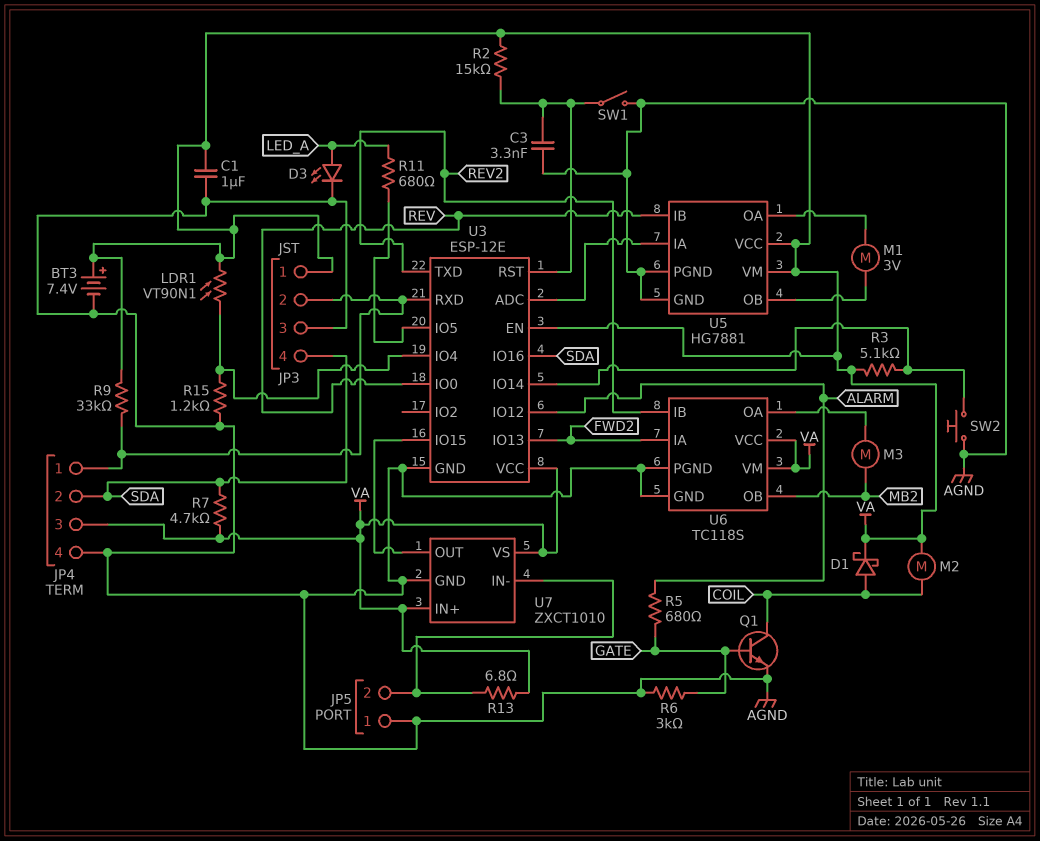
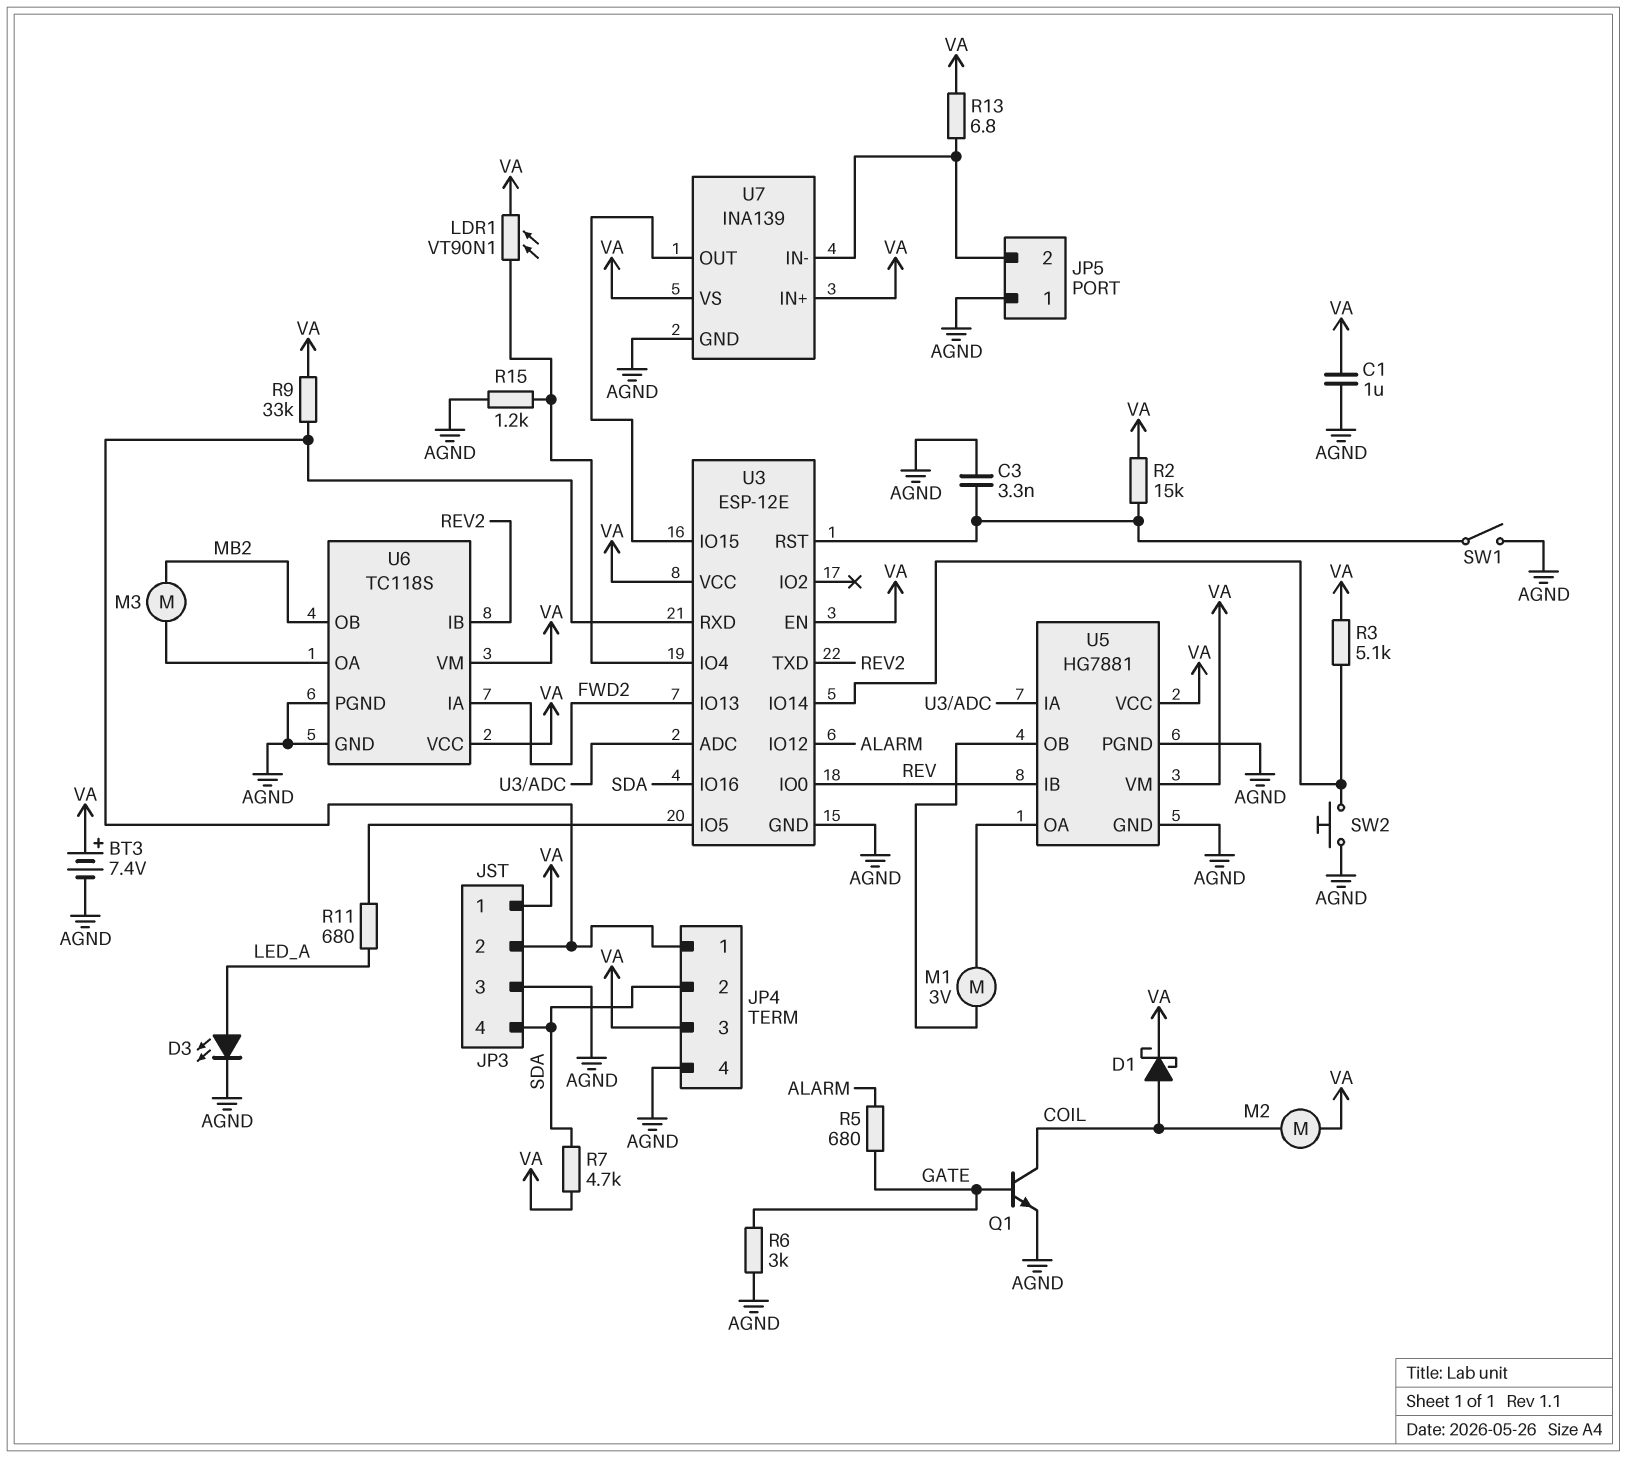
U7: ZXCT1010 -> INA139

